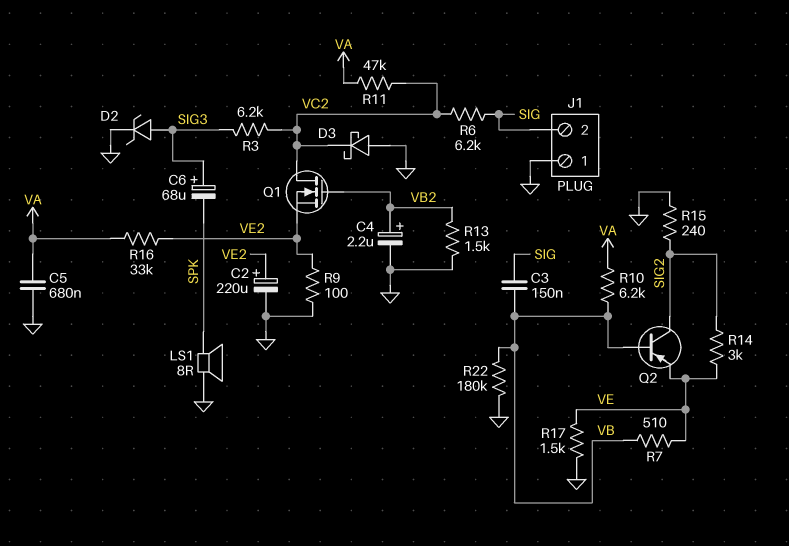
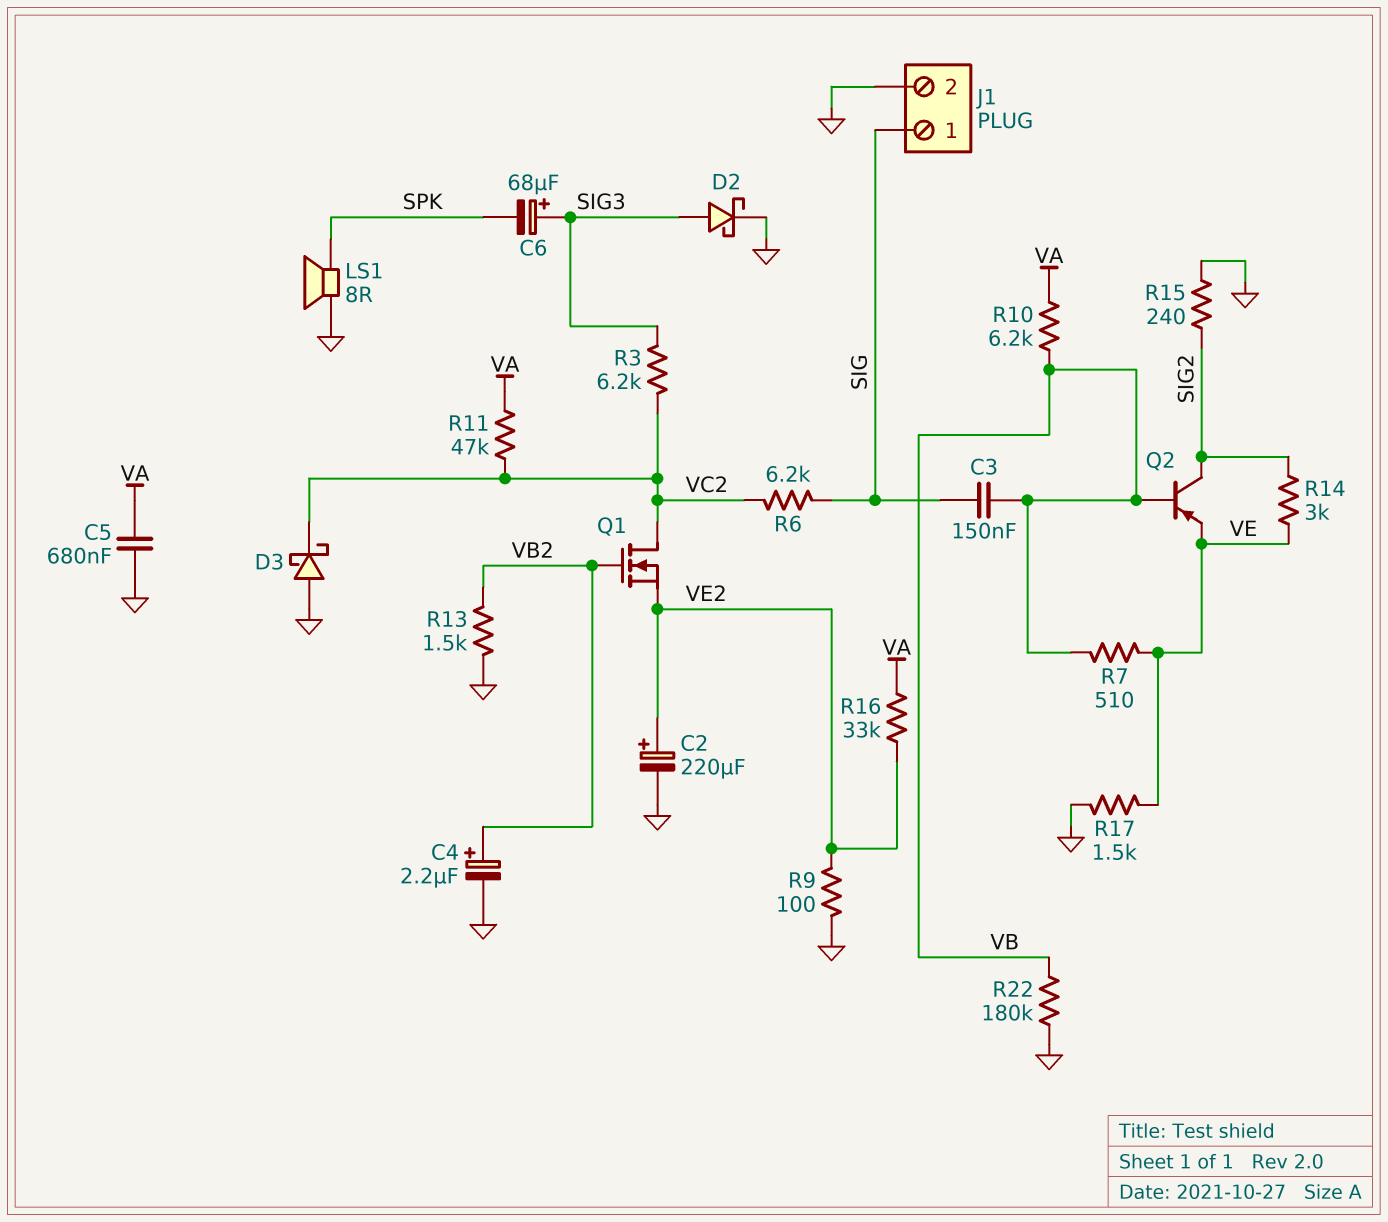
D2: zener (A SIG3, K GND) -> schottky (A SIG3, K GND)
J1 pin 1: GND -> SIG
J1 pin 2: SIG -> GND

